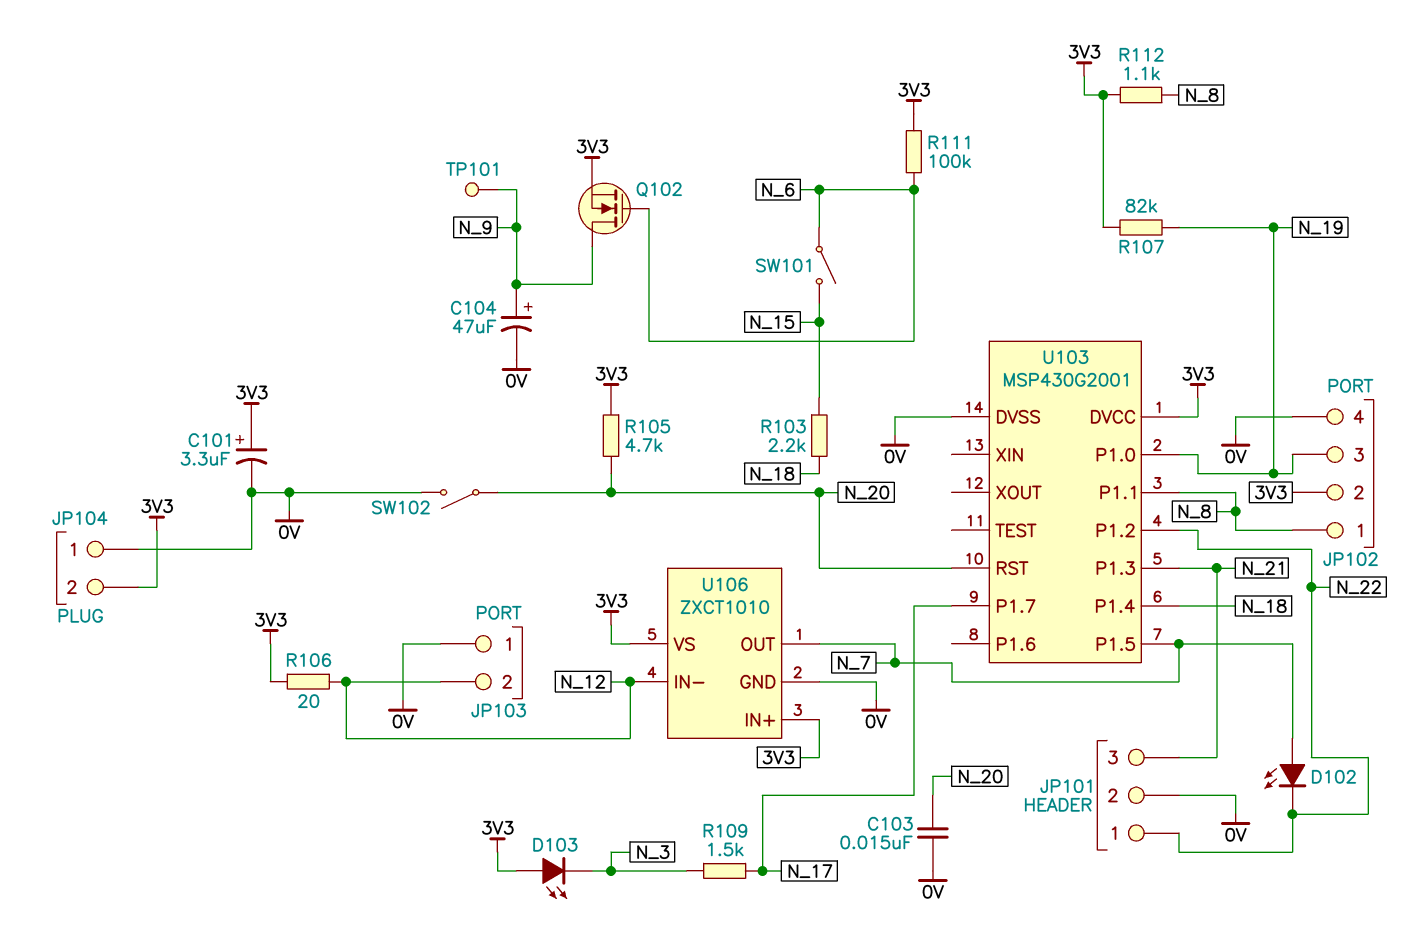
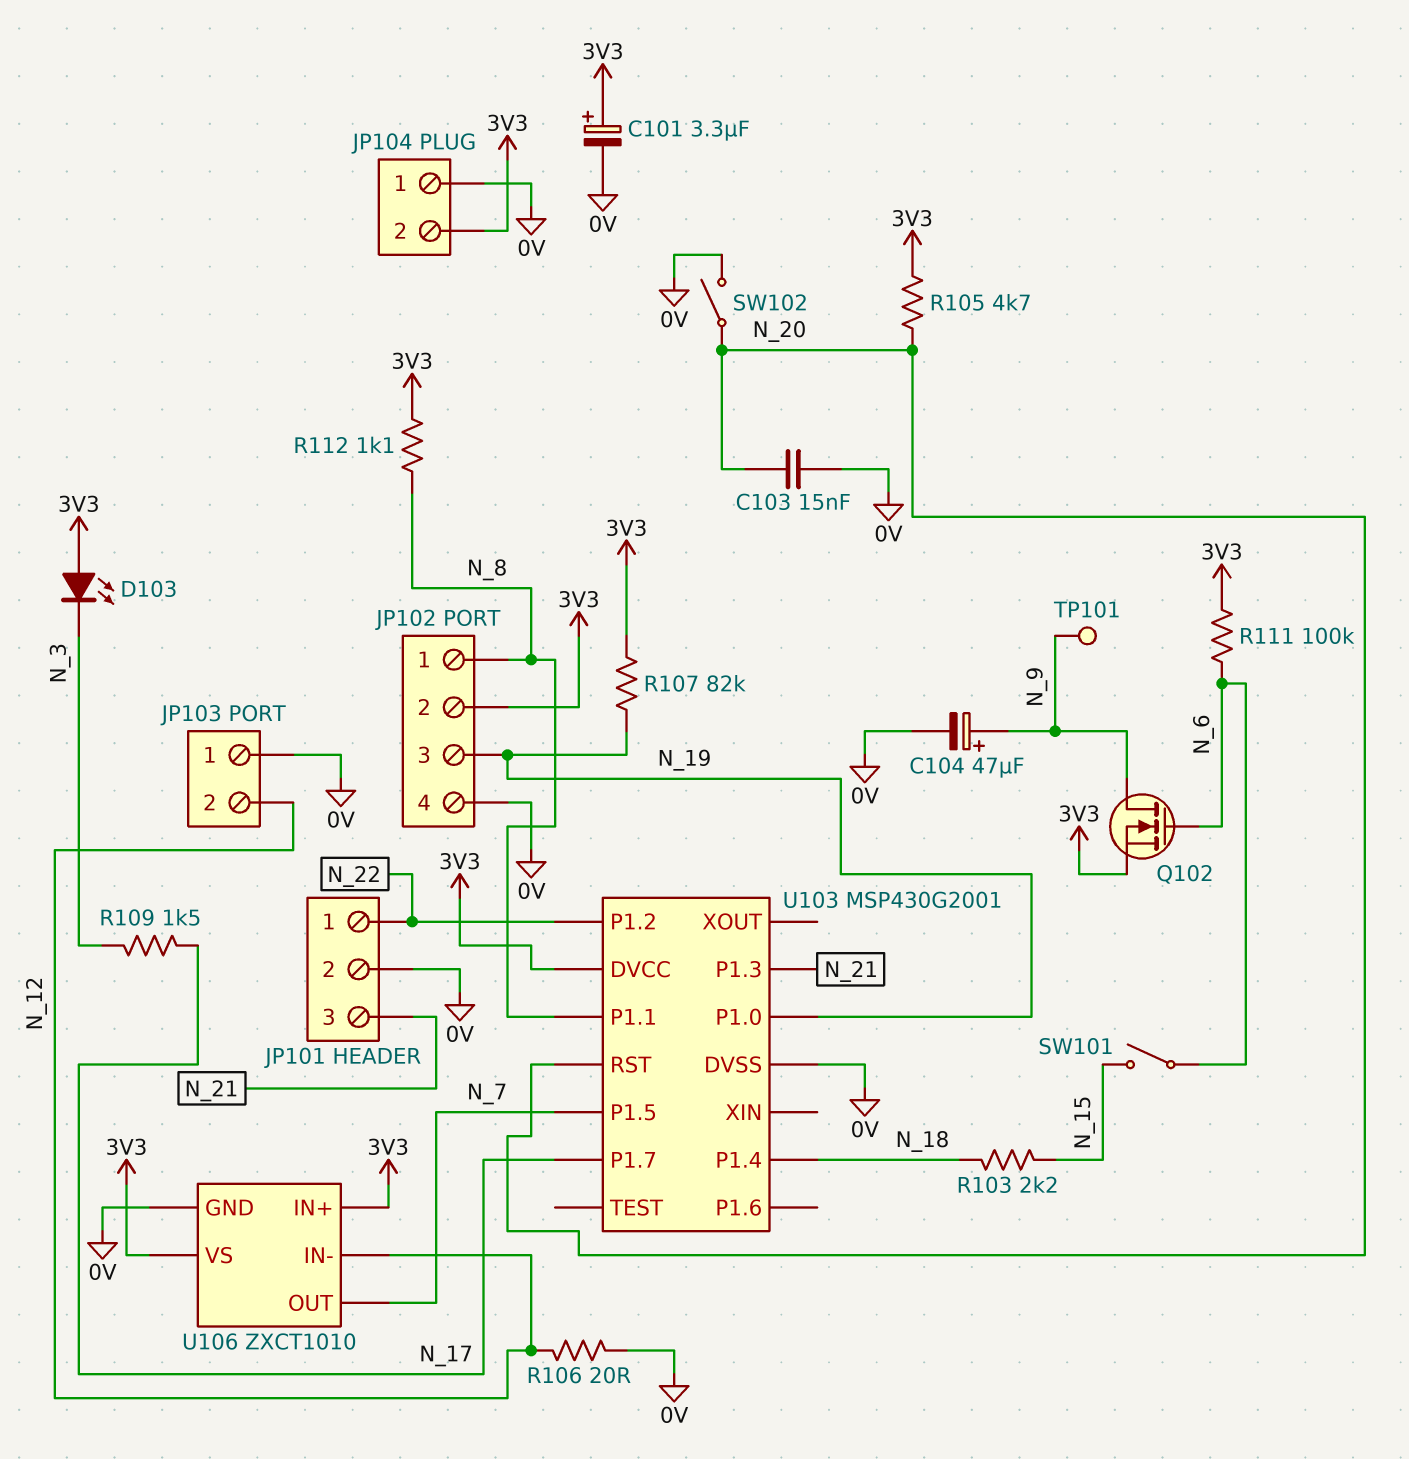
D102: LED (A N_7, K N_22) -> none
R106: 20 (3V3, N_12) -> 20 (0V, N_12)

